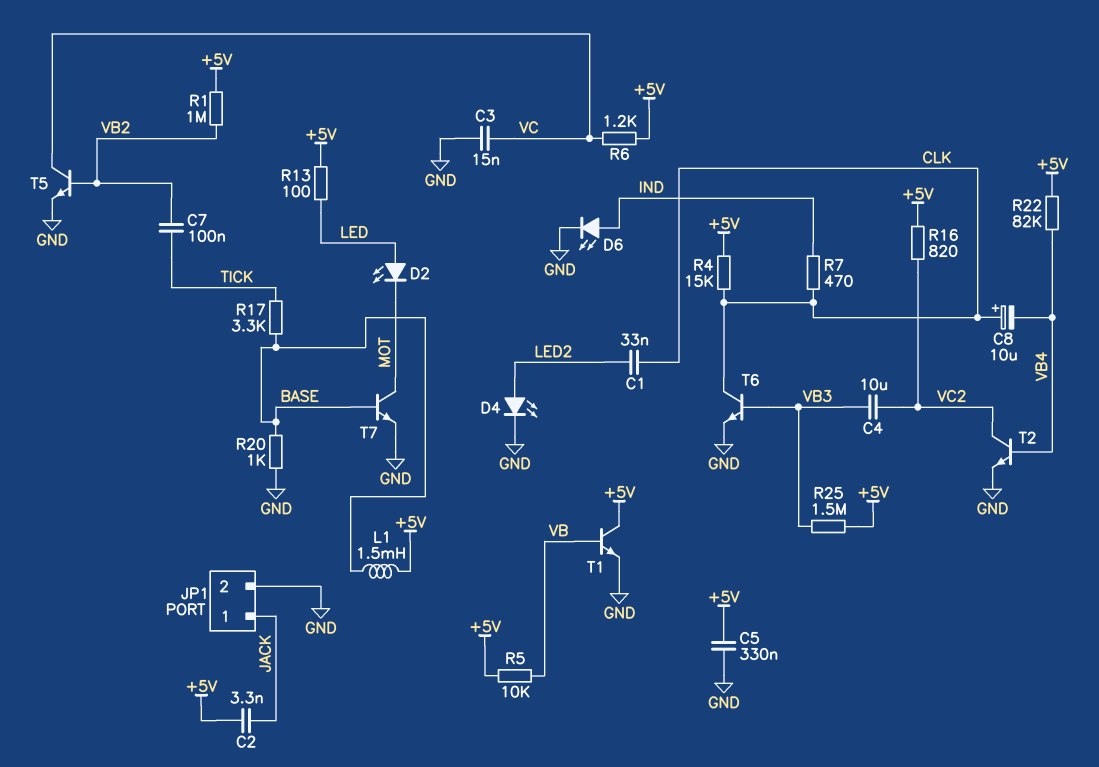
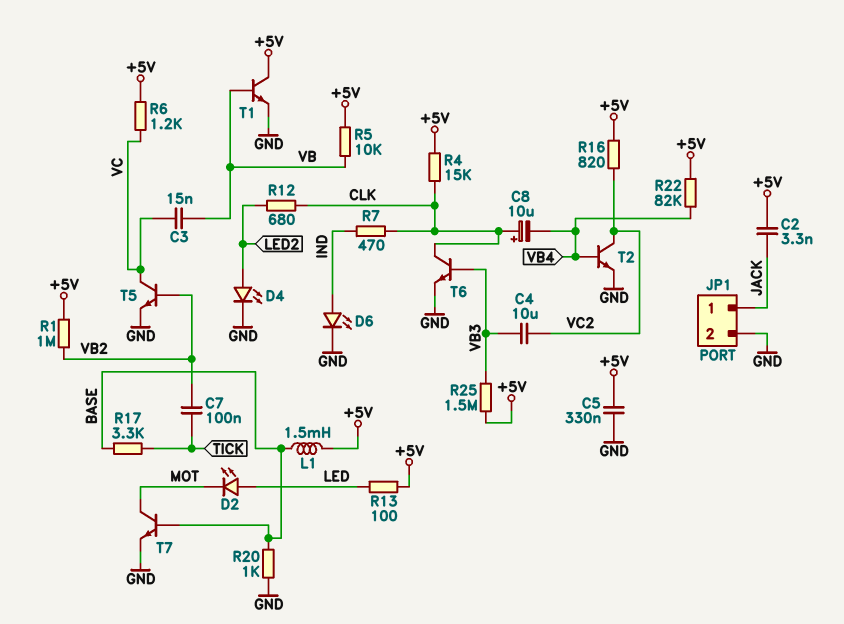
C1: 33nF (CLK, LED2) -> none
C3: 15nF (GND, VC) -> 15nF (VB, VC)
R12: none -> 680 (CLK, LED2)

